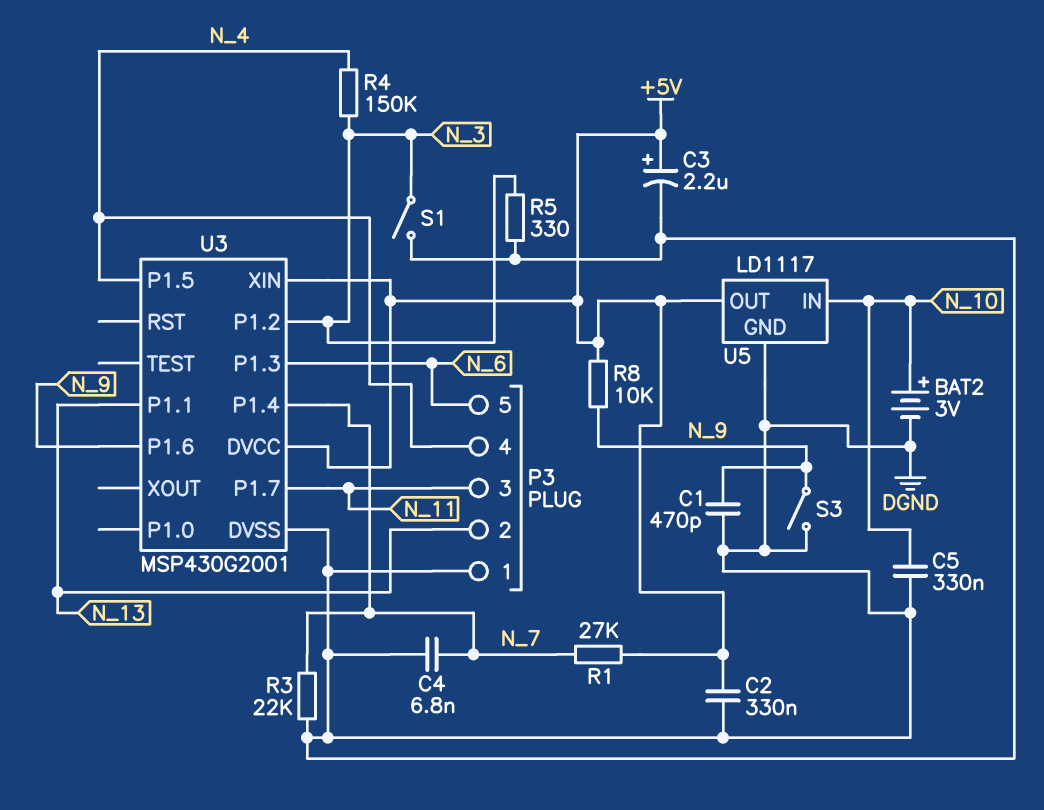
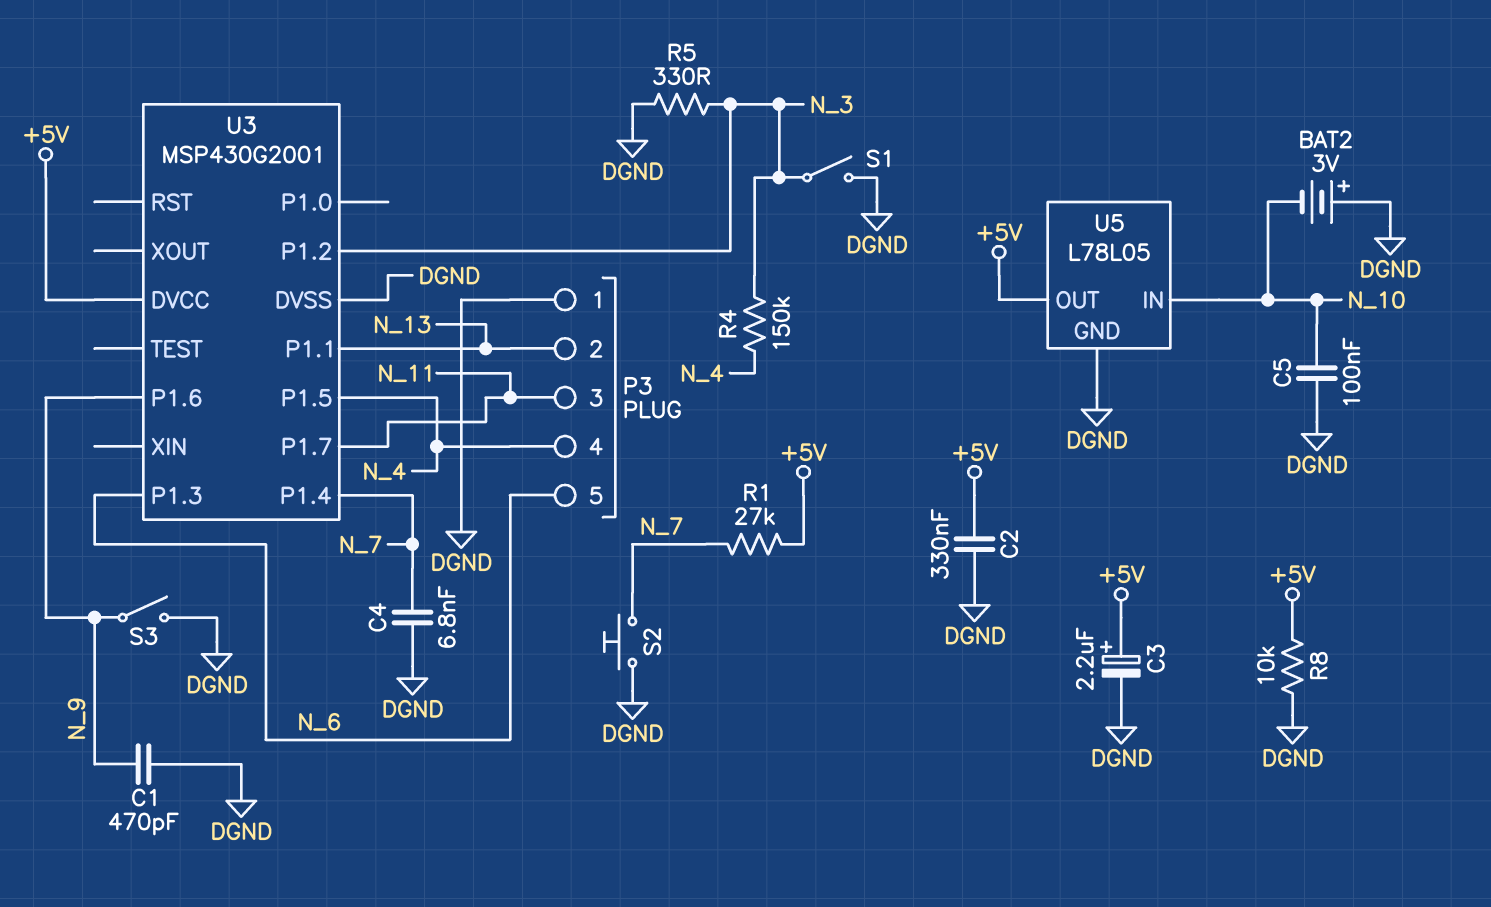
BAT2: 3V (plus N_10, minus DGND) -> 3V (plus DGND, minus N_10)
C5: 330nF (DGND, N_10) -> 100nF (DGND, N_10)
R3: 22k (DGND, N_7) -> none
R8: 10k (+5V, N_9) -> 10k (+5V, DGND)
S2: none -> button (DGND, N_7)
U3 pin XIN: +5V -> none
U5: LD1117 -> L78L05

